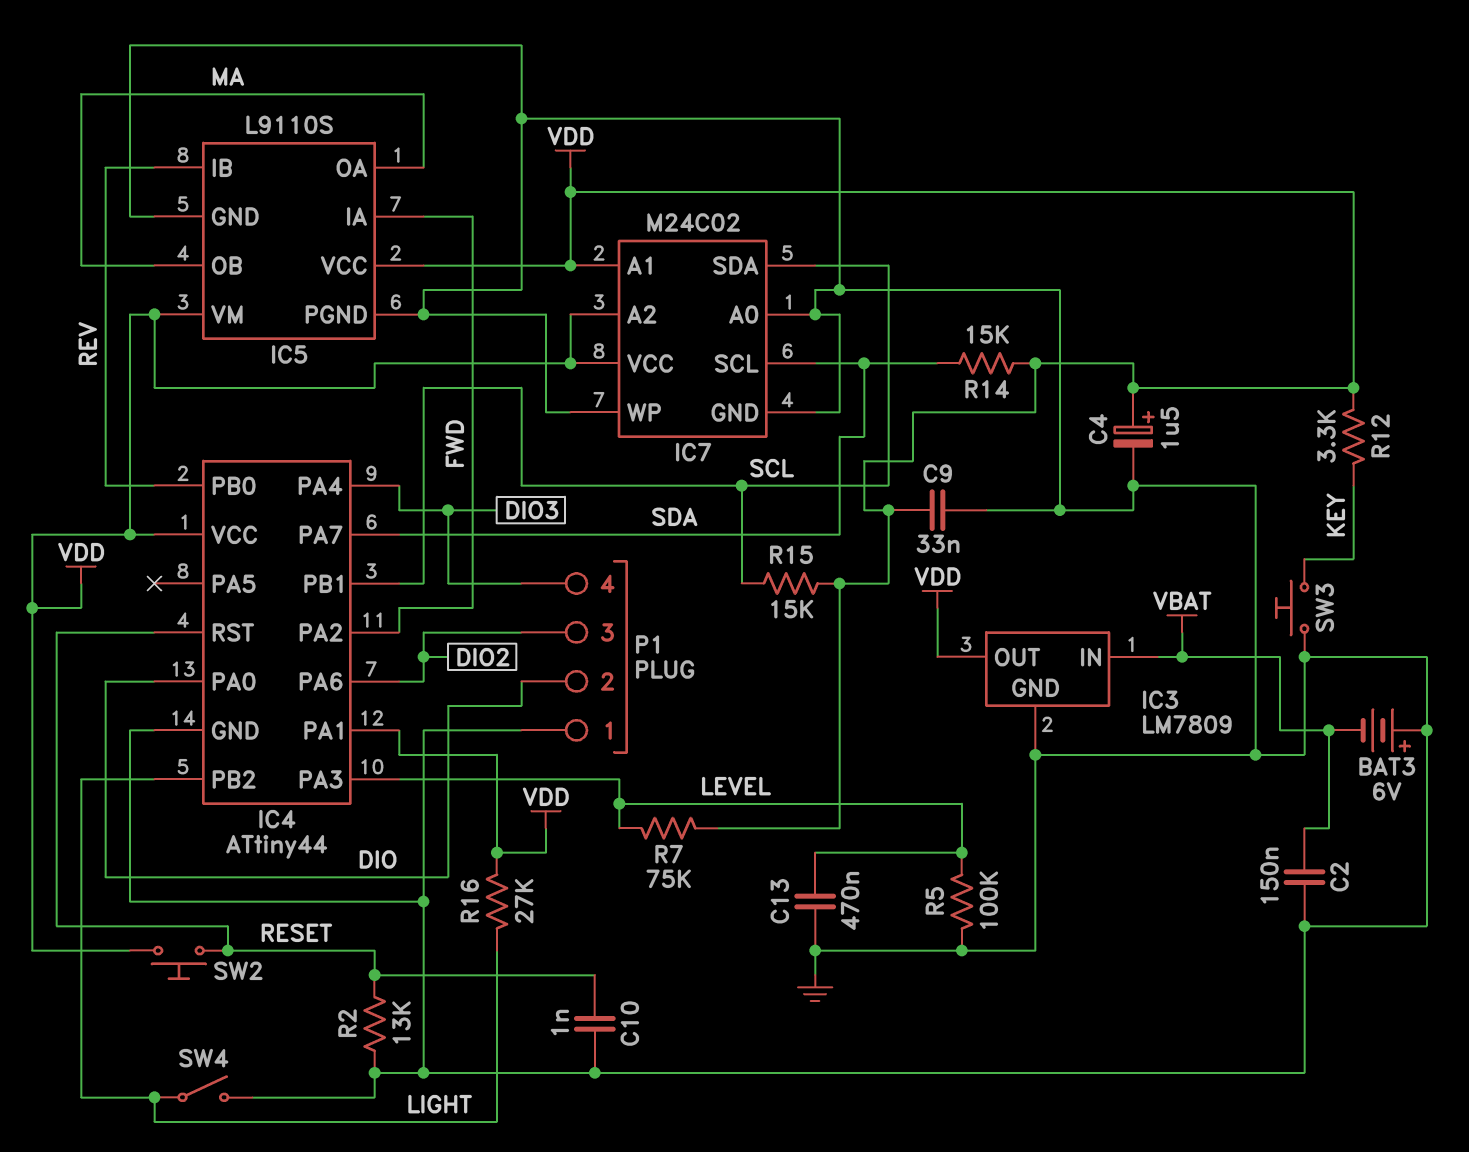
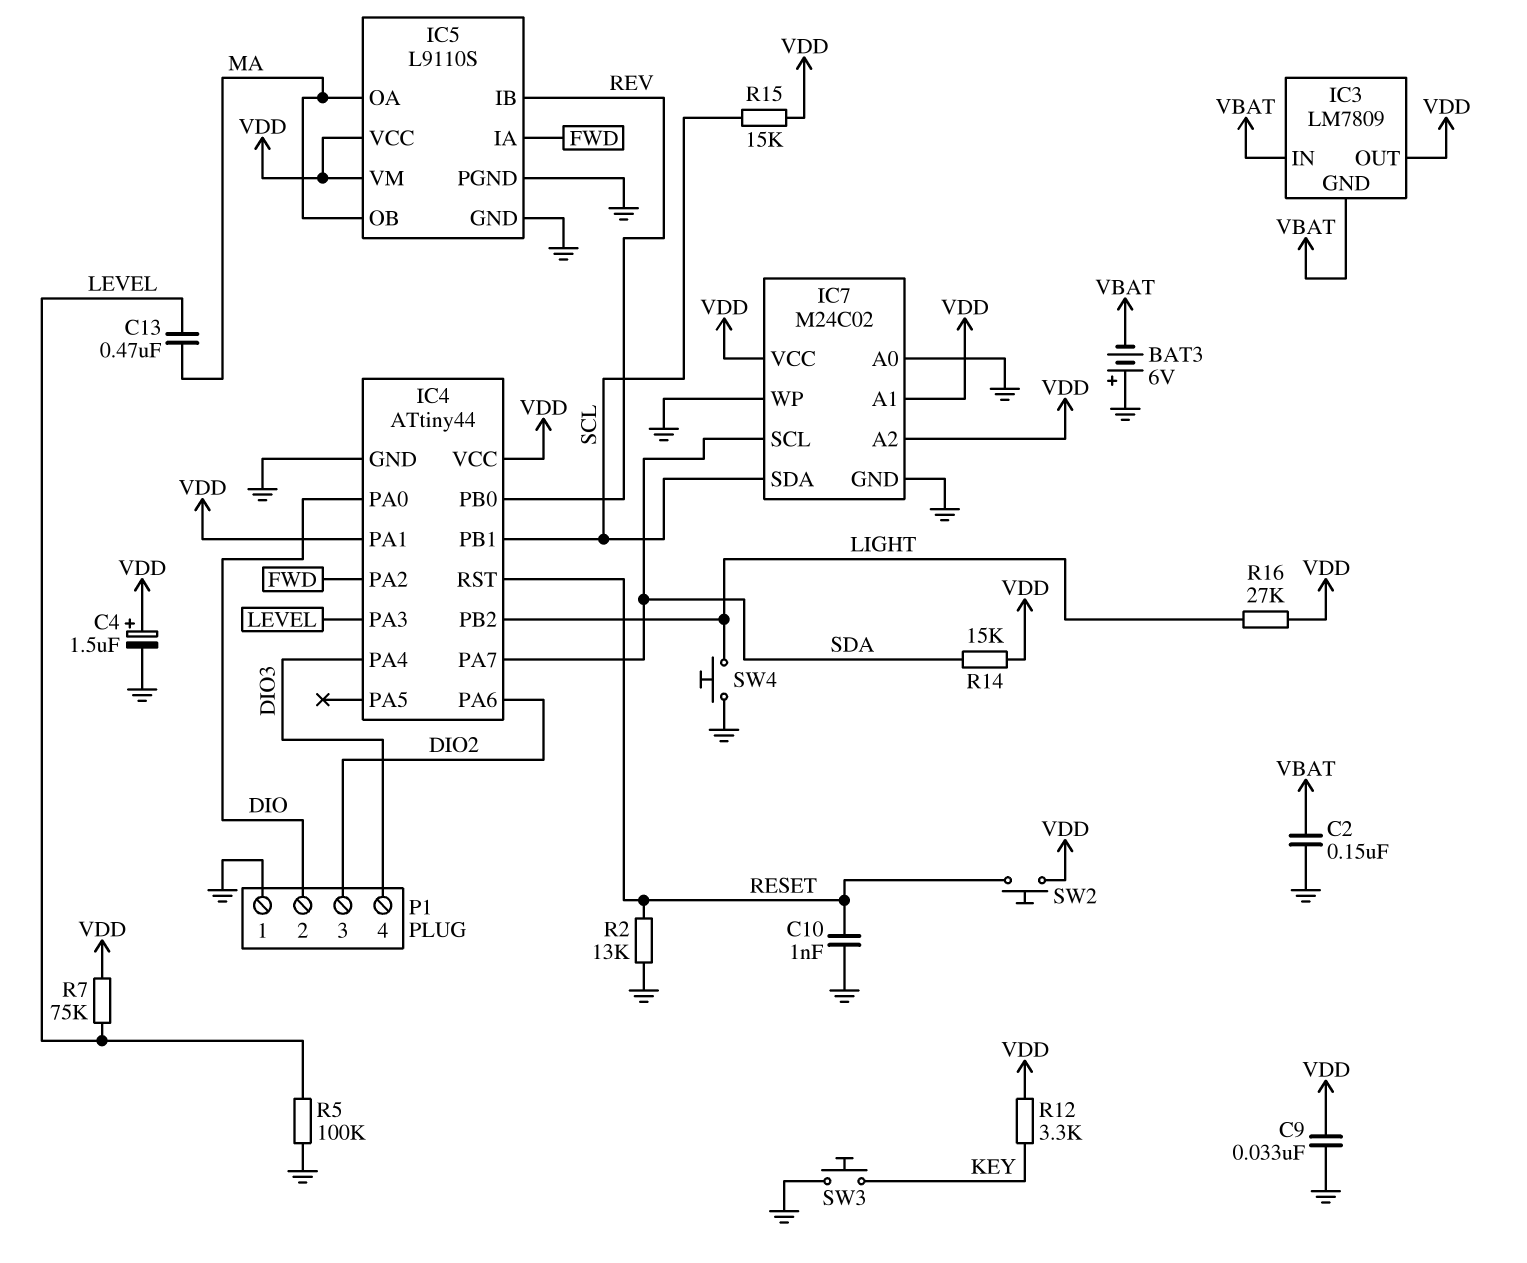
C13: 470nF (GND, LEVEL) -> 470nF (LEVEL, MA)
IC3 pin GND: GND -> VBAT
SW4: switch (GND, LIGHT) -> button (GND, LIGHT)

